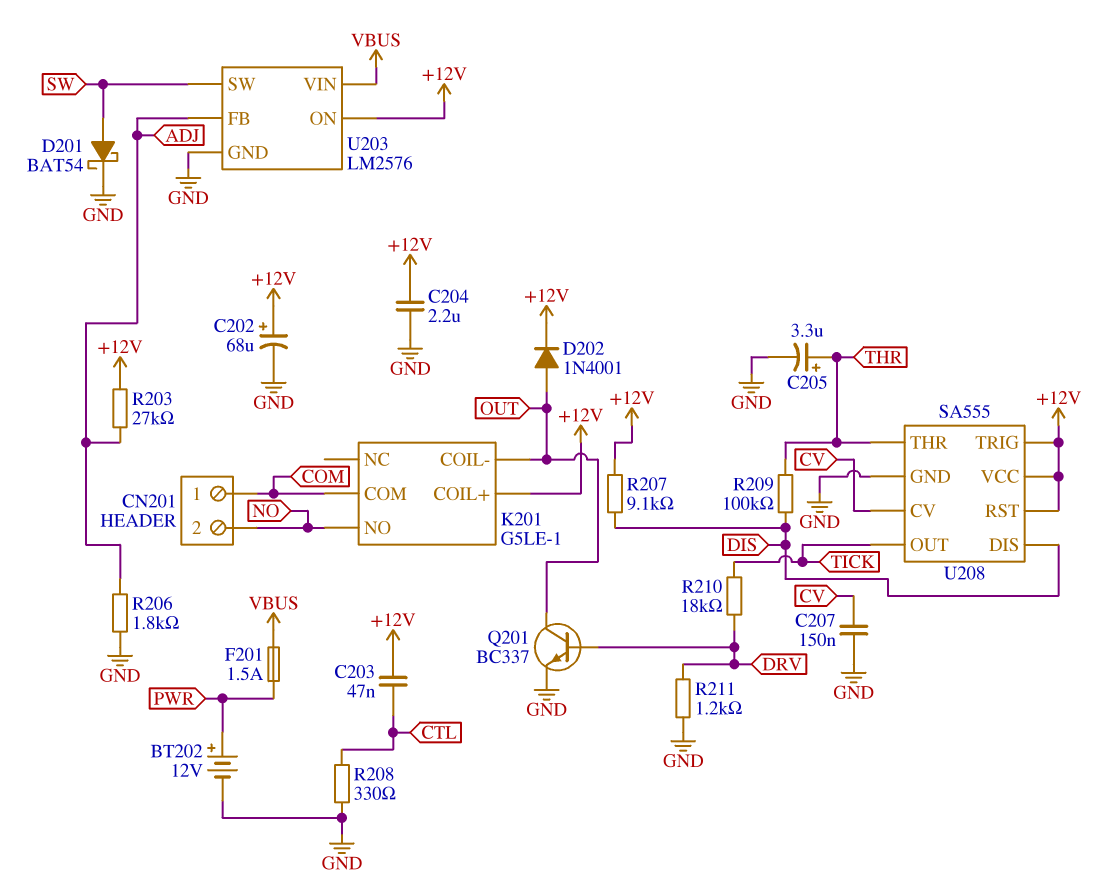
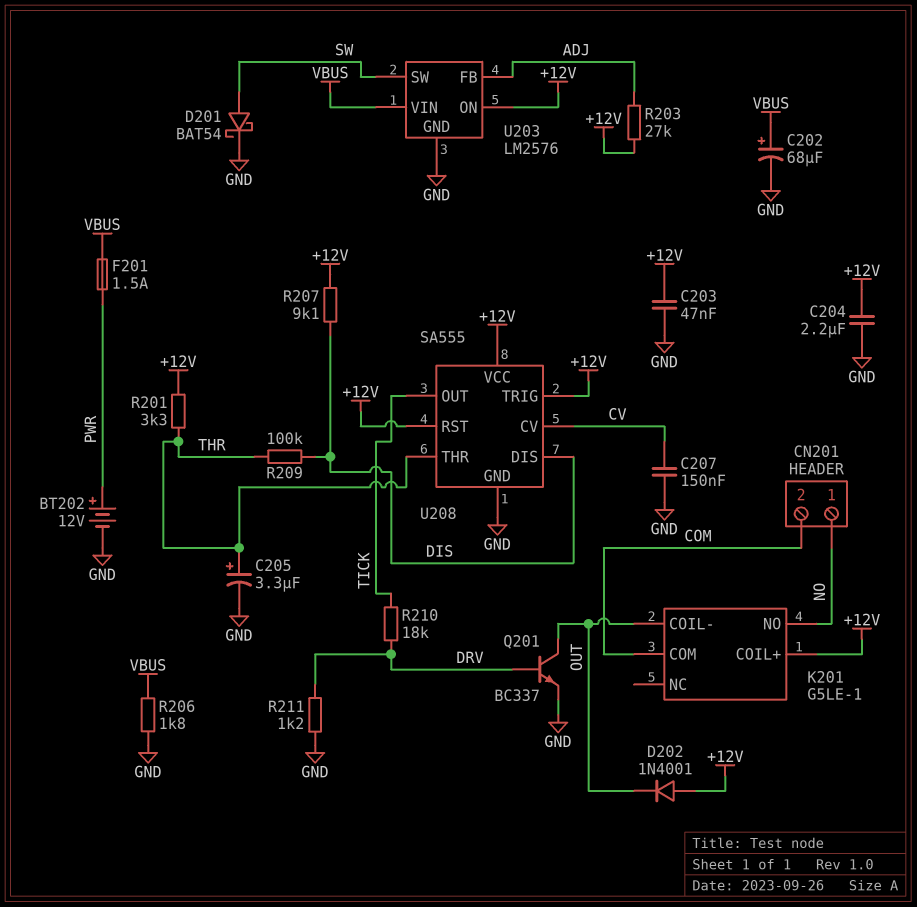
C202: 68uF (plus +12V, minus GND) -> 68uF (plus VBUS, minus GND)
C203: 47nF (+12V, CTL) -> 47nF (+12V, GND)
CN201 pin 1: COM -> NO
CN201 pin 2: NO -> COM
D202: diode 1N4001 (A OUT, K +12V) -> diode 1N4001 (A +12V, K OUT)
R201: none -> 3.3k (+12V, THR)
R206: 1.8k (ADJ, GND) -> 1.8k (GND, VBUS)
R208: 330 (CTL, GND) -> none

